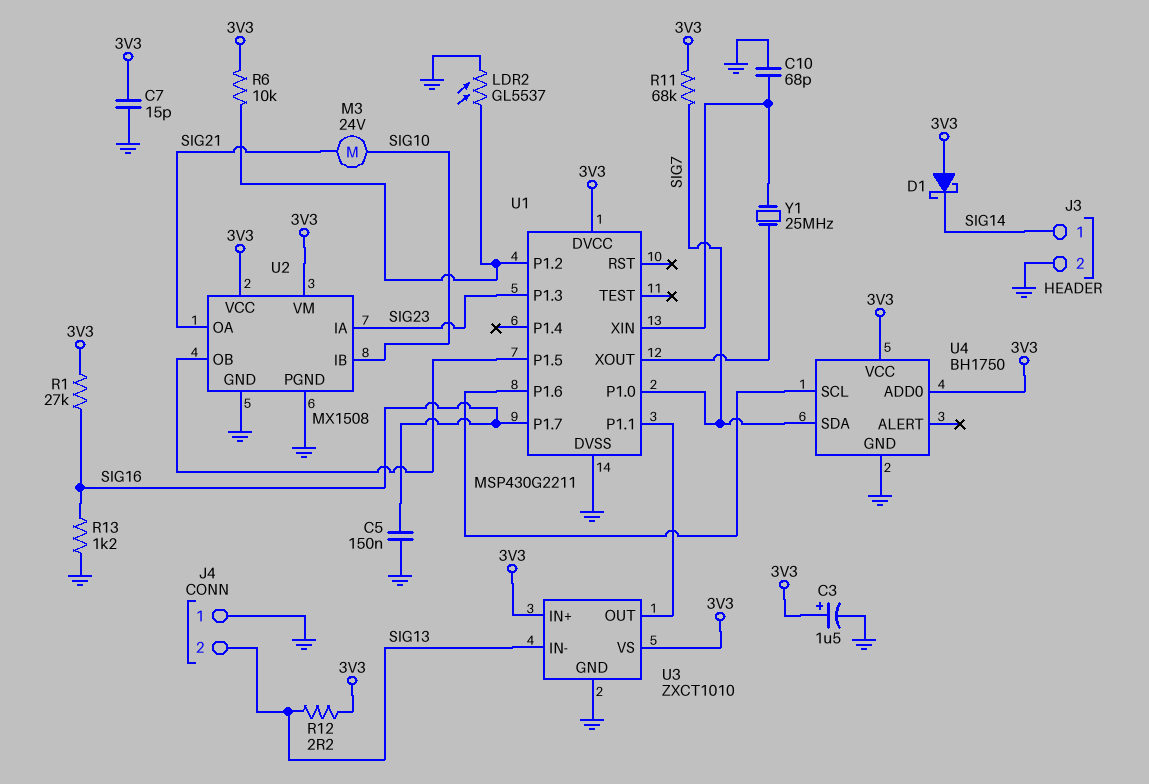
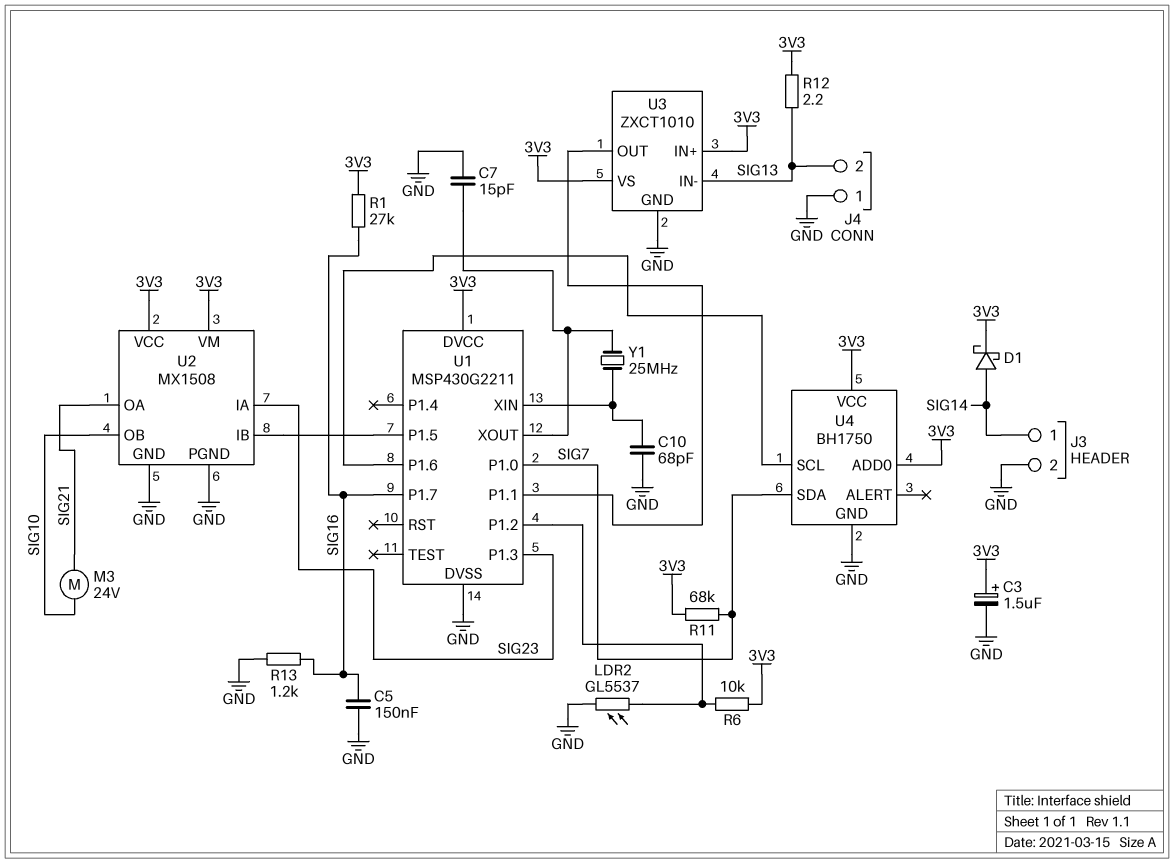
C7: 15pF (3V3, GND) -> 15pF (GND, U1/XOUT)
D1: schottky (A 3V3, K SIG14) -> schottky (A SIG14, K 3V3)
U2 pin IB: SIG10 -> U1/P1.5
U2 pin OB: U1/P1.5 -> SIG10

